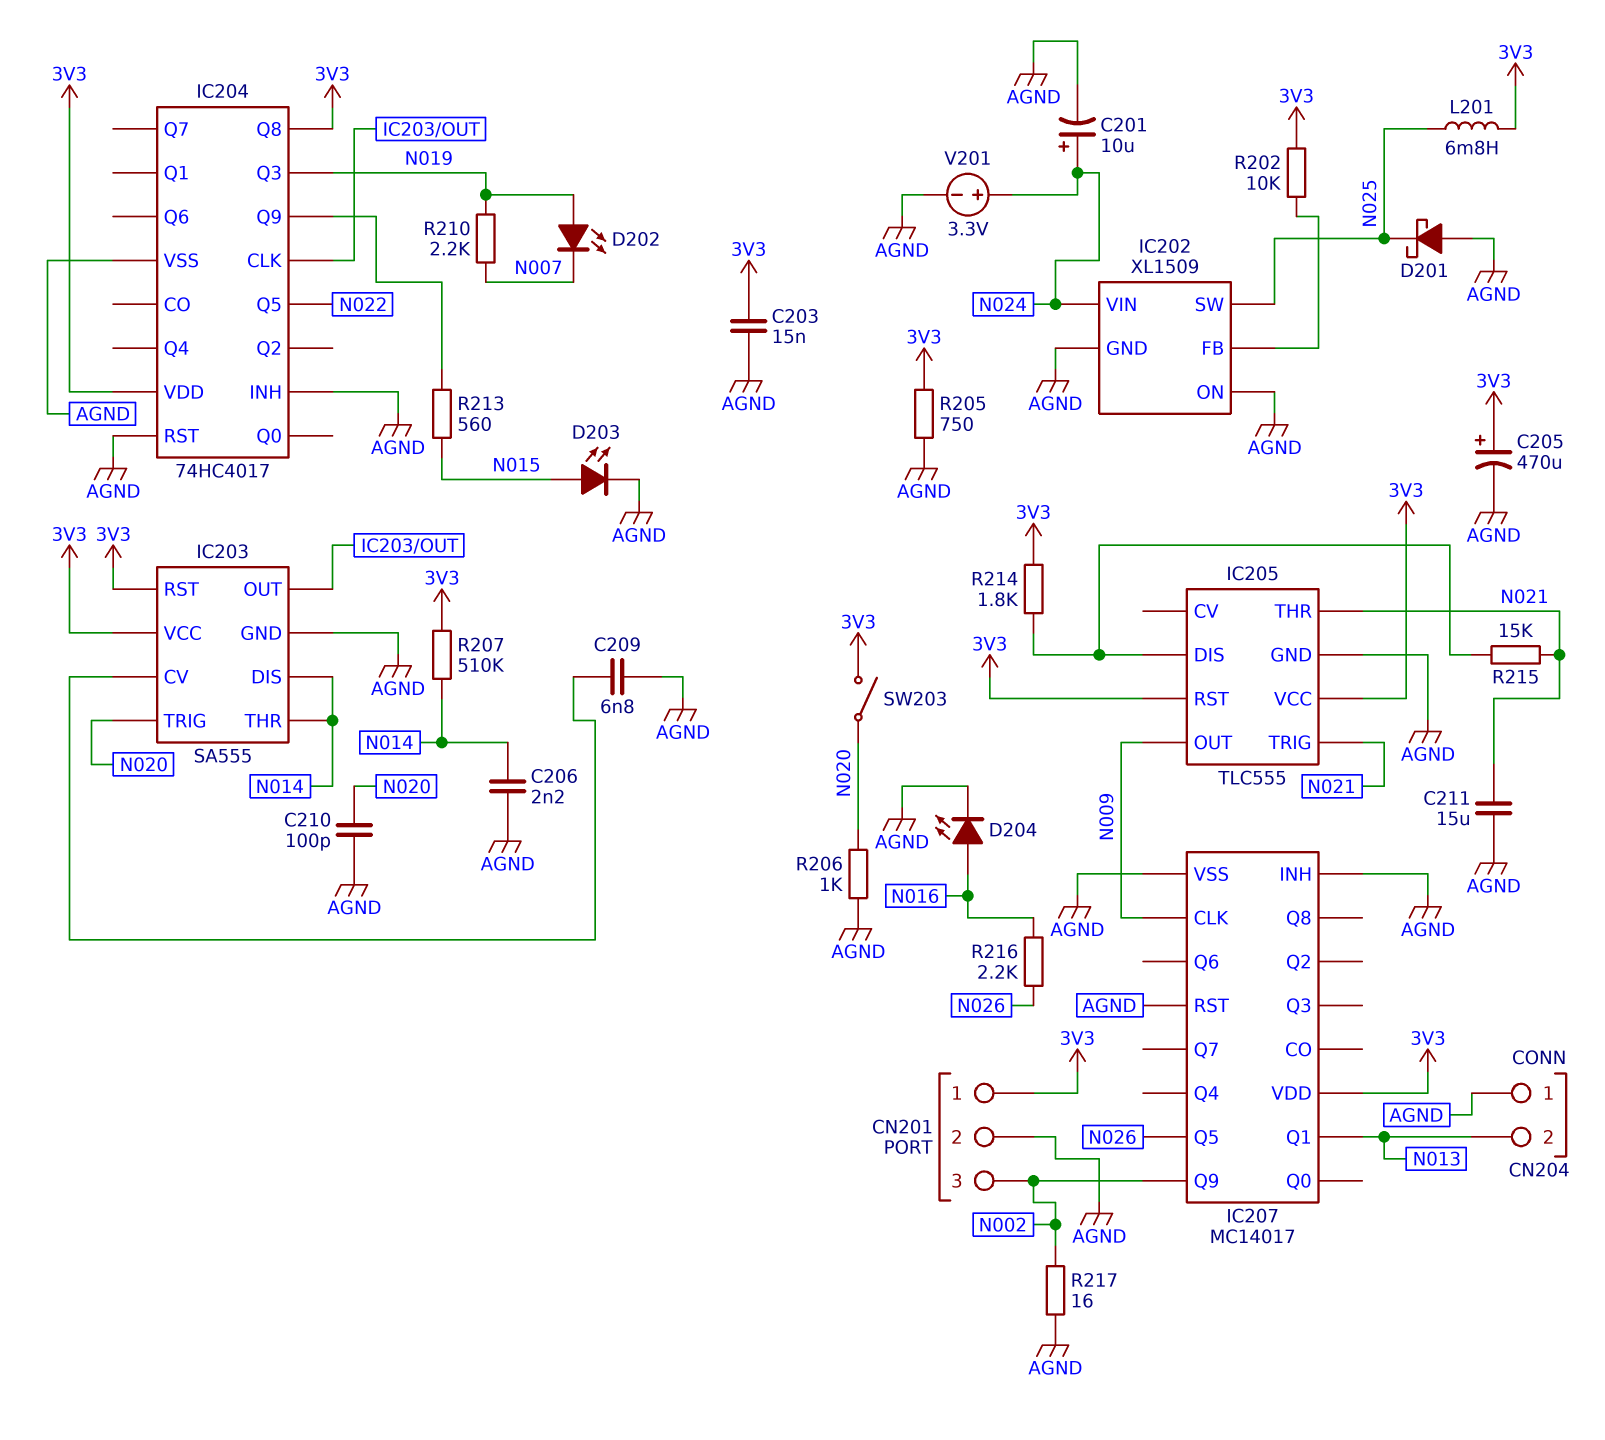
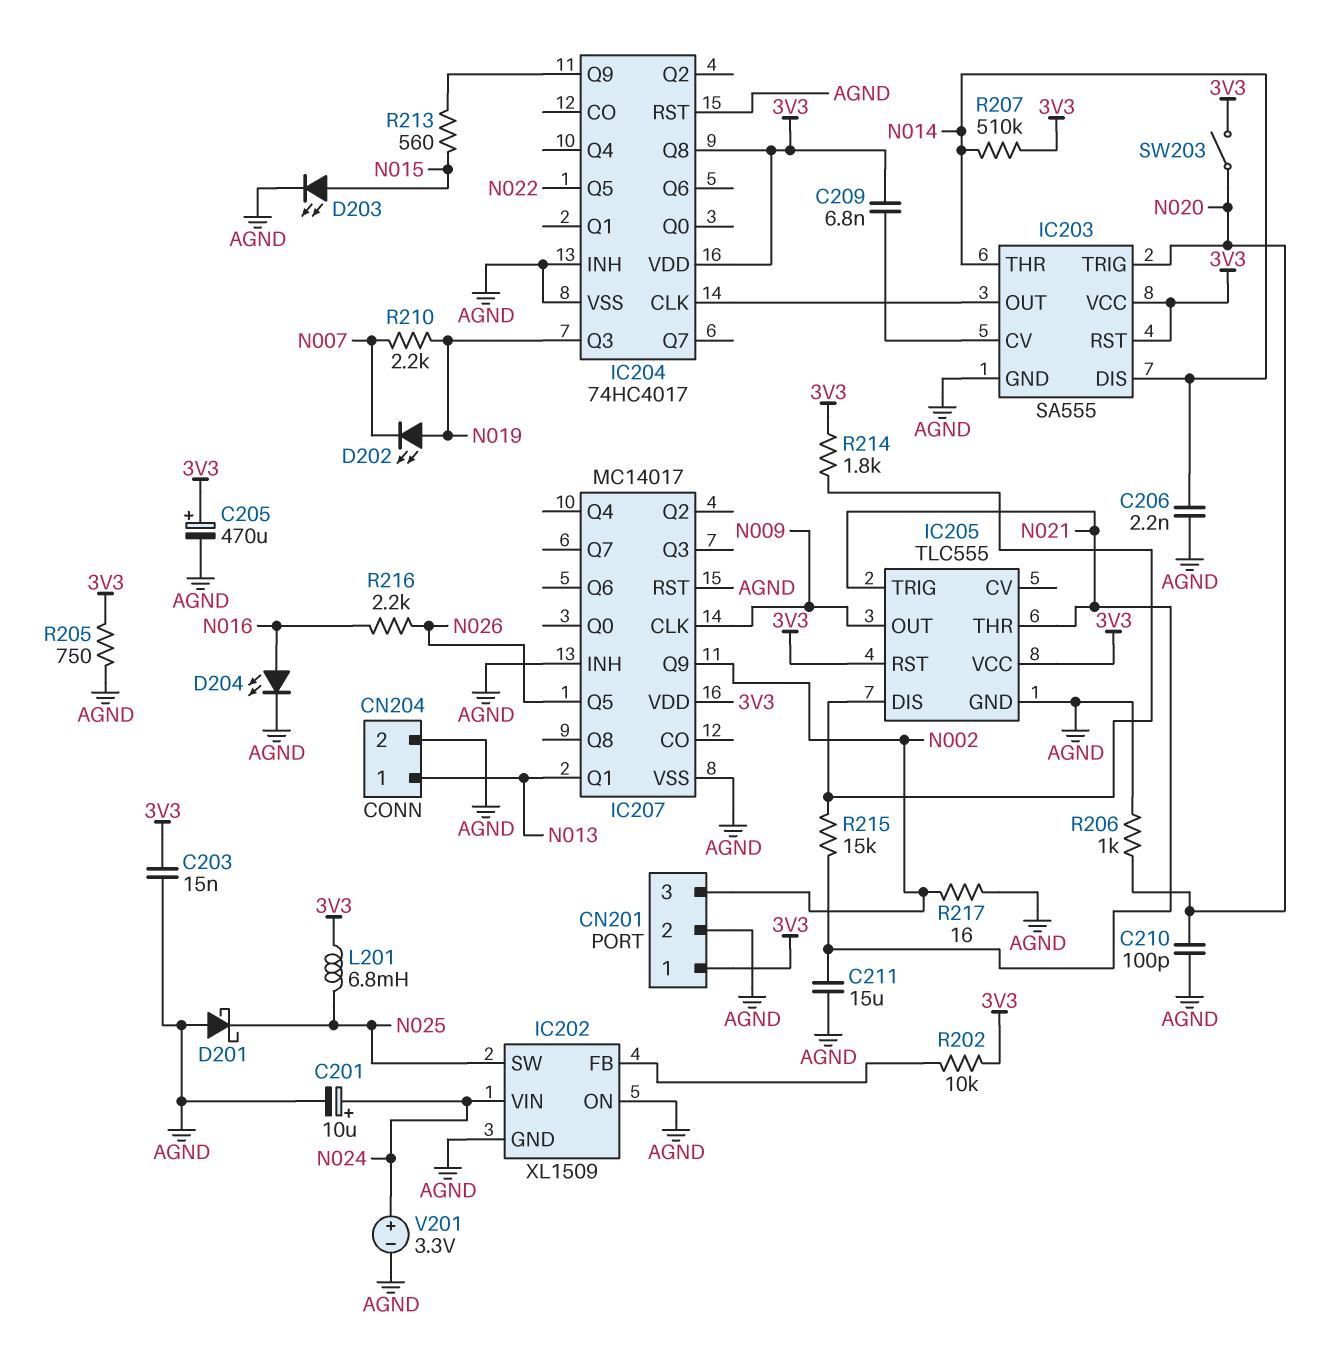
C209: 6.8nF (AGND, IC203/CV) -> 6.8nF (3V3, IC203/CV)
CN204 pin 1: AGND -> N013
CN204 pin 2: N013 -> AGND

